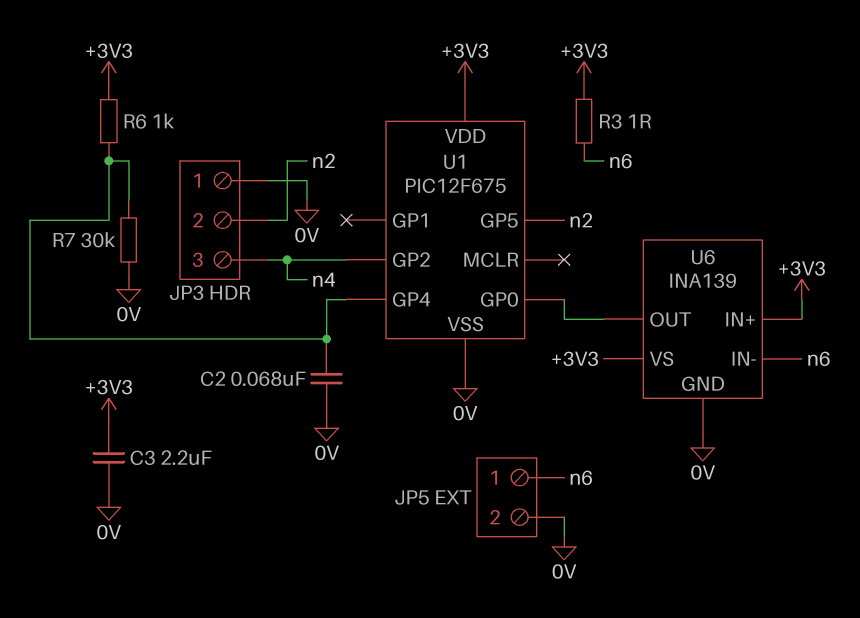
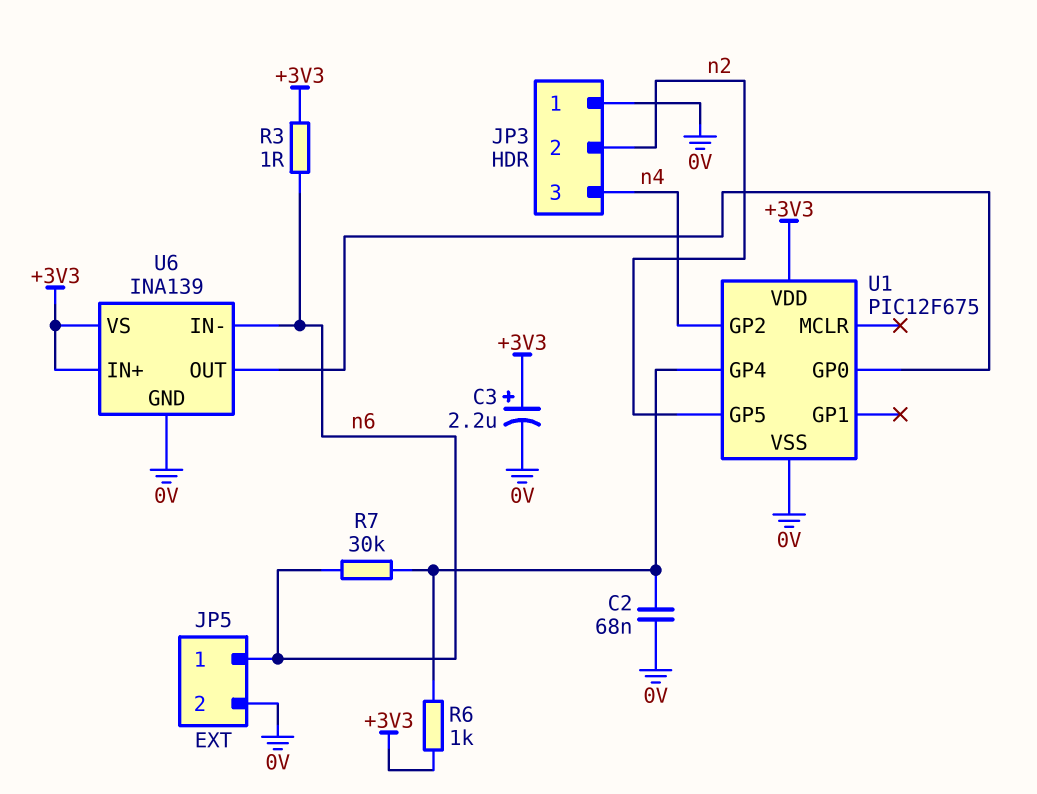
C3: 2.2uF (+3V3, 0V) -> 2.2uF (plus +3V3, minus 0V)
R7: 30k (0V, U1/GP4) -> 30k (U1/GP4, n6)

